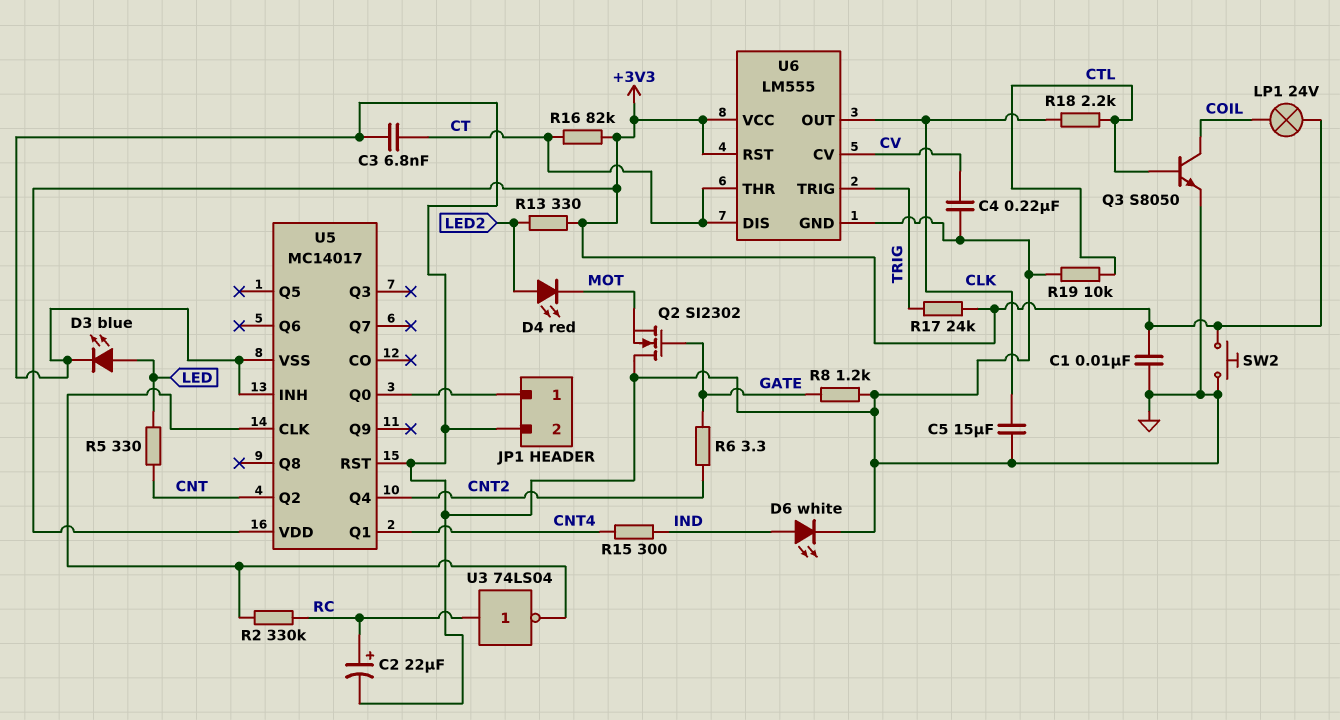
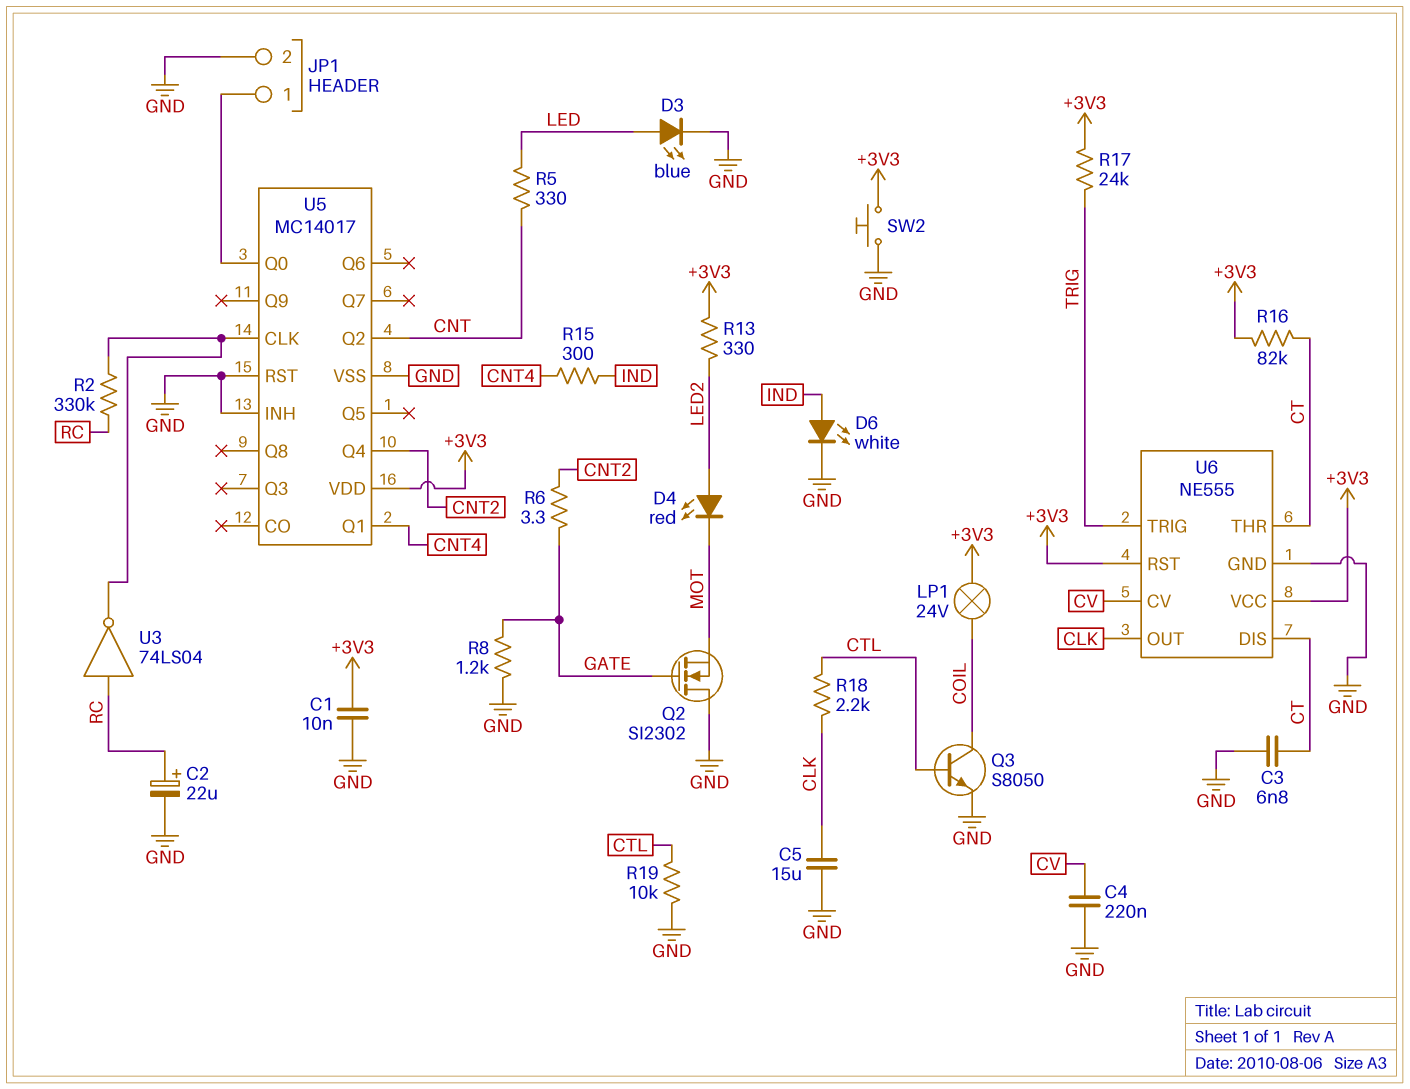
U6: LM555 -> NE555

